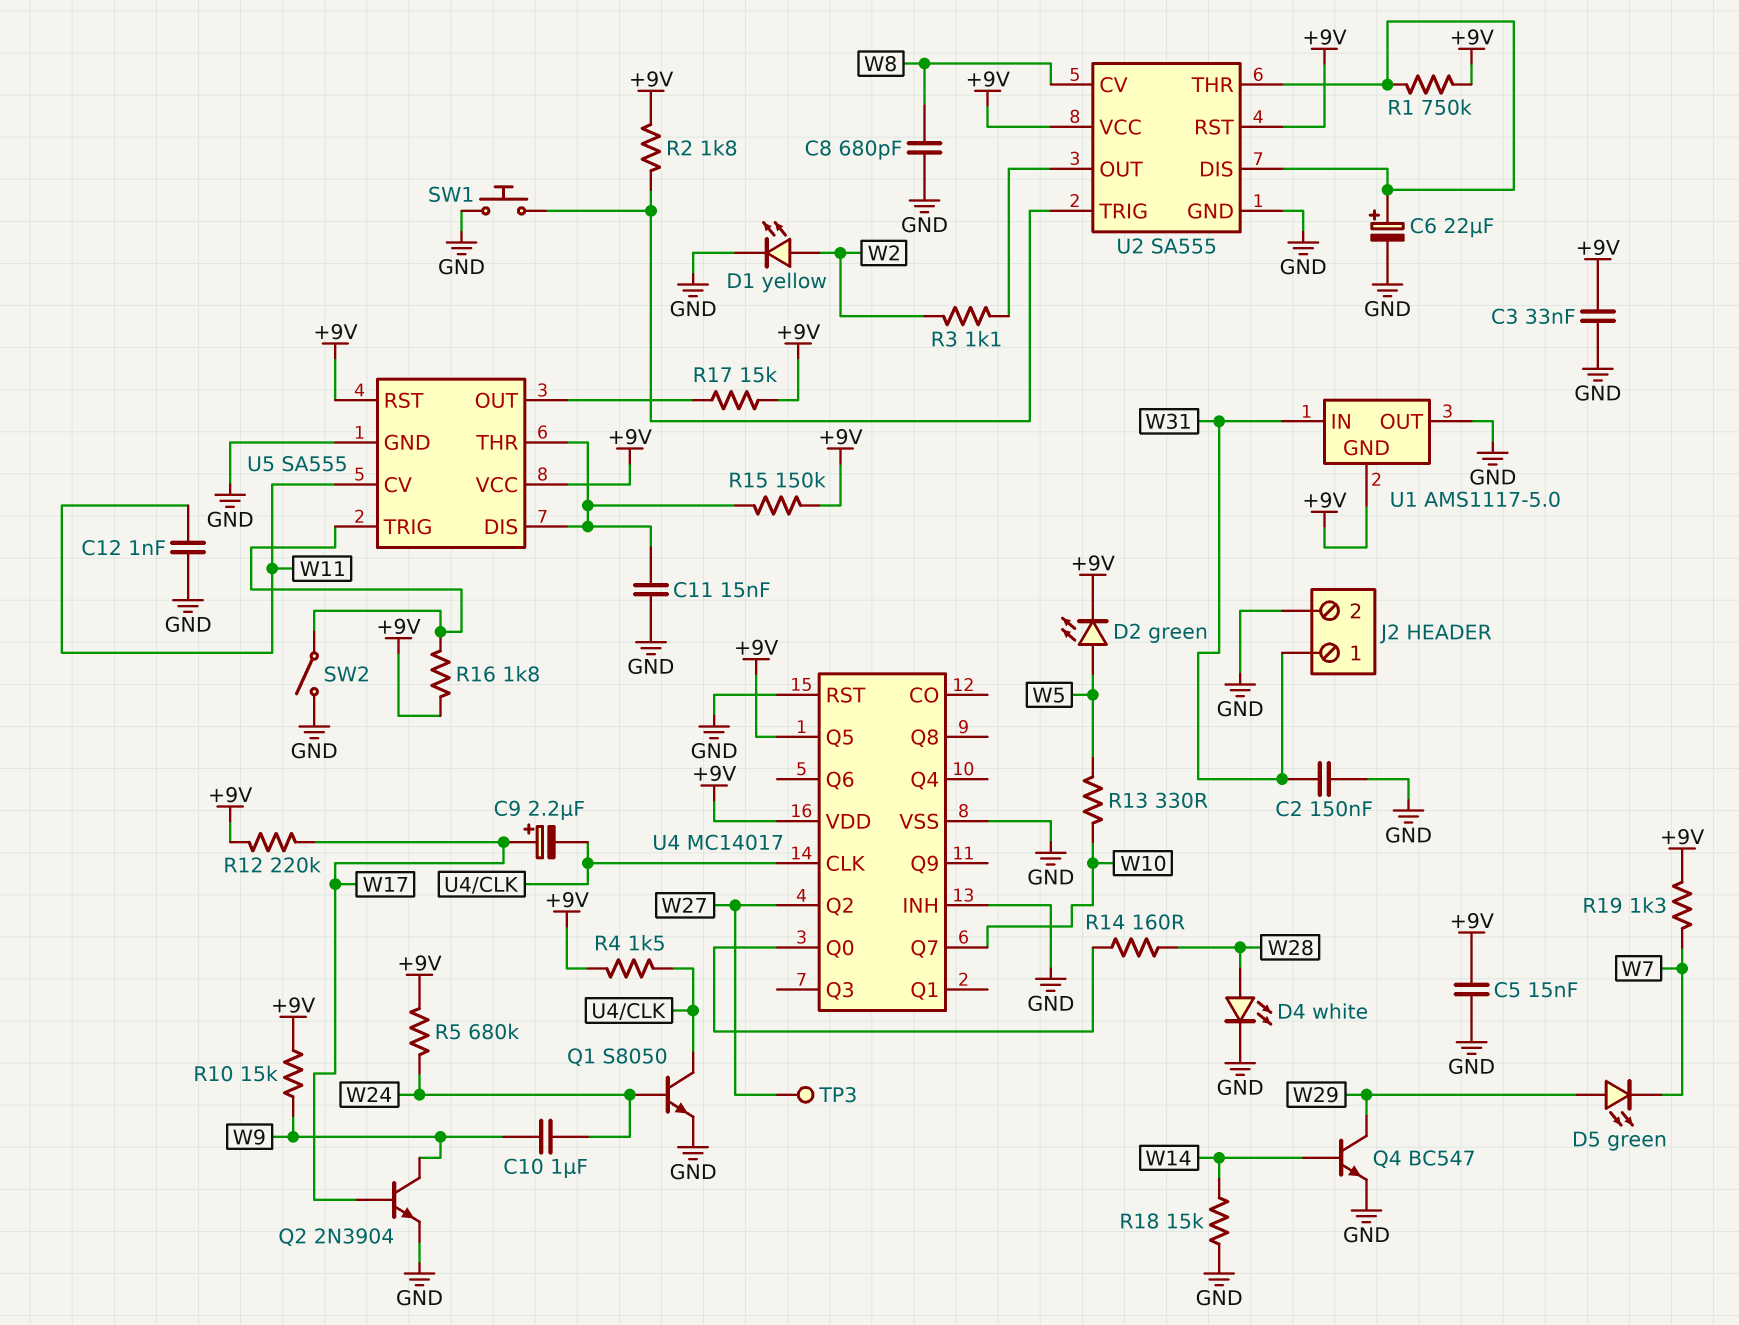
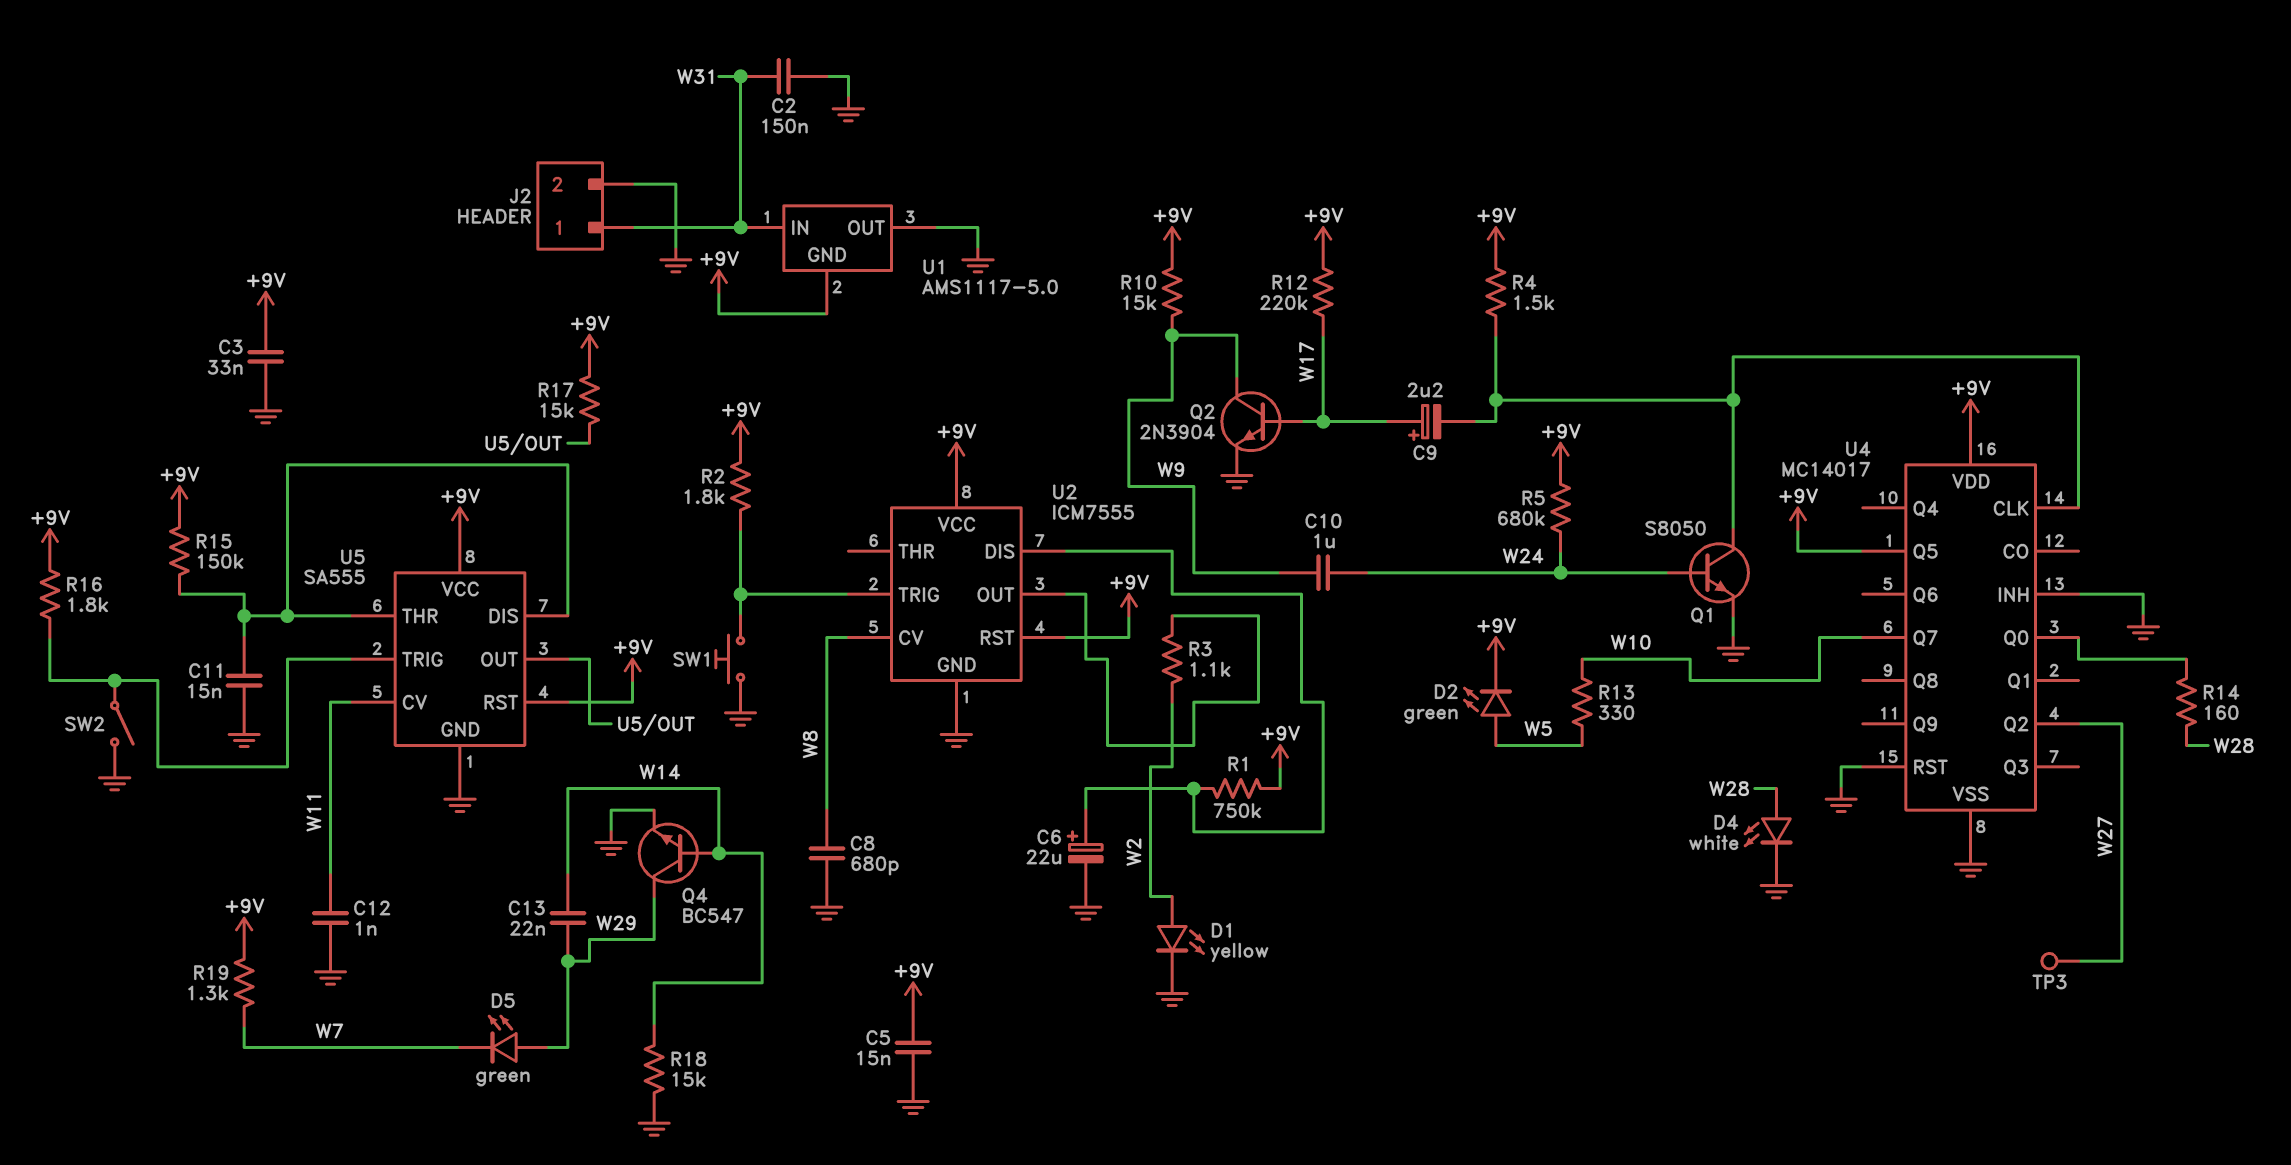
C13: none -> 22nF (W14, W29)
U2: SA555 -> ICM7555
U2 pin THR: U2/DIS -> none

